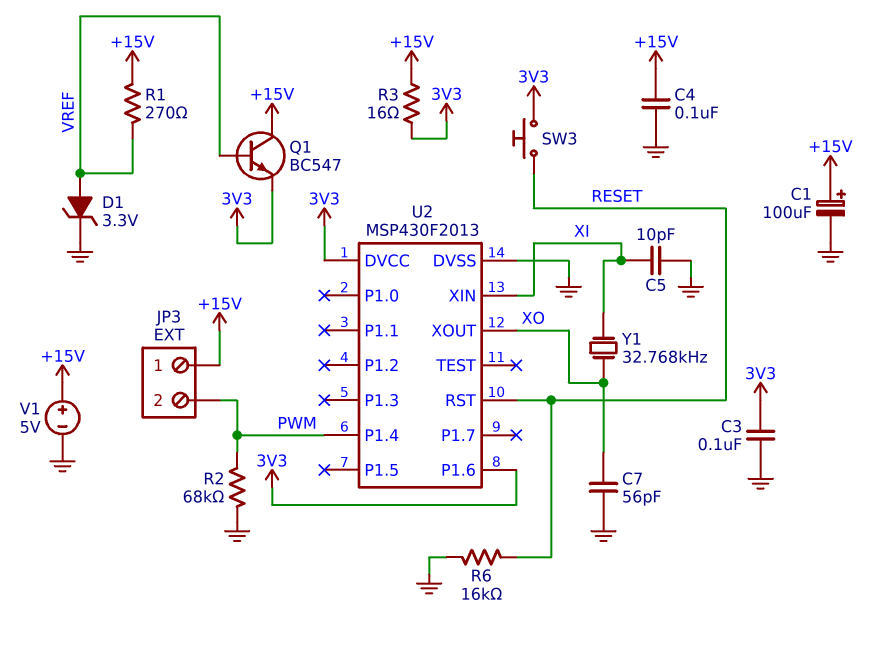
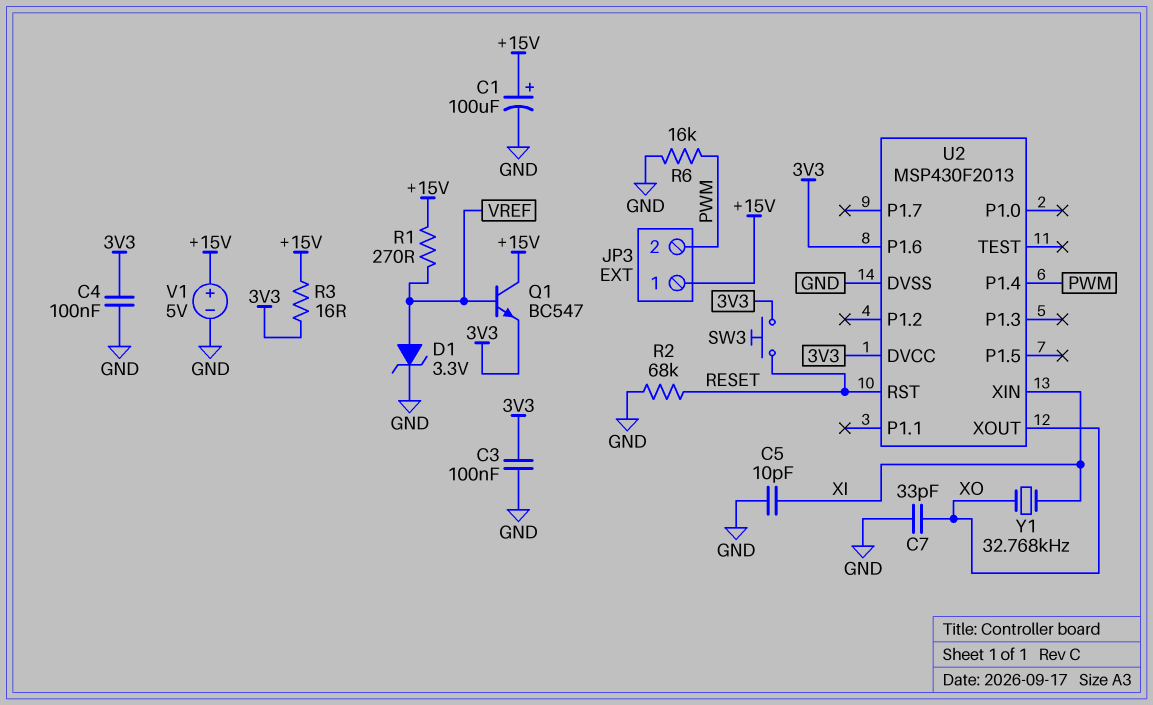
C4: 100nF (+15V, GND) -> 100nF (3V3, GND)
C7: 56pF (GND, XO) -> 33pF (GND, XO)
R2: 68k (GND, PWM) -> 68k (GND, RESET)
R6: 16k (GND, RESET) -> 16k (GND, PWM)

